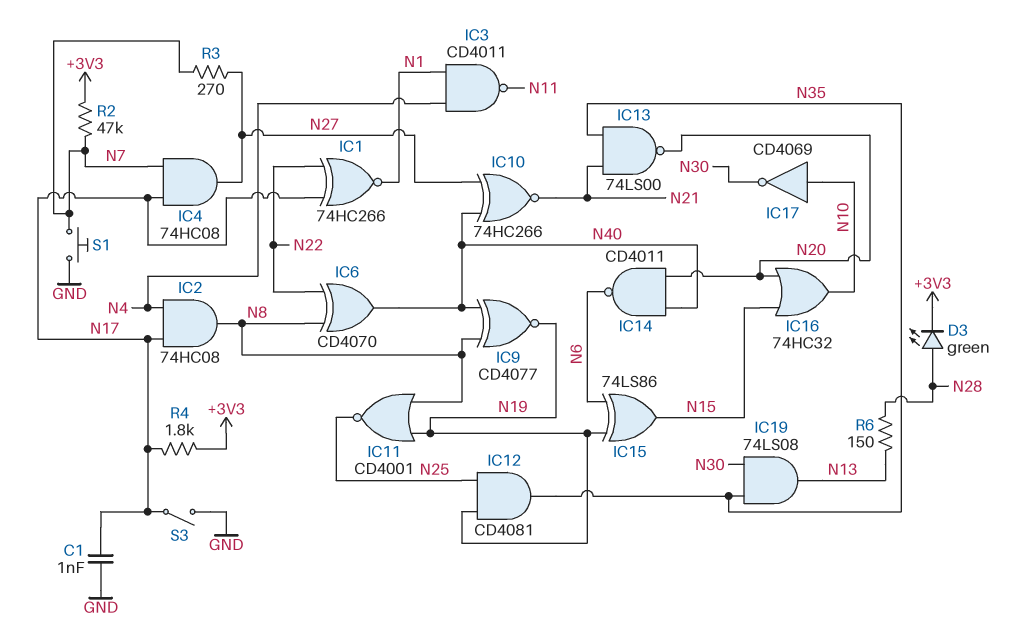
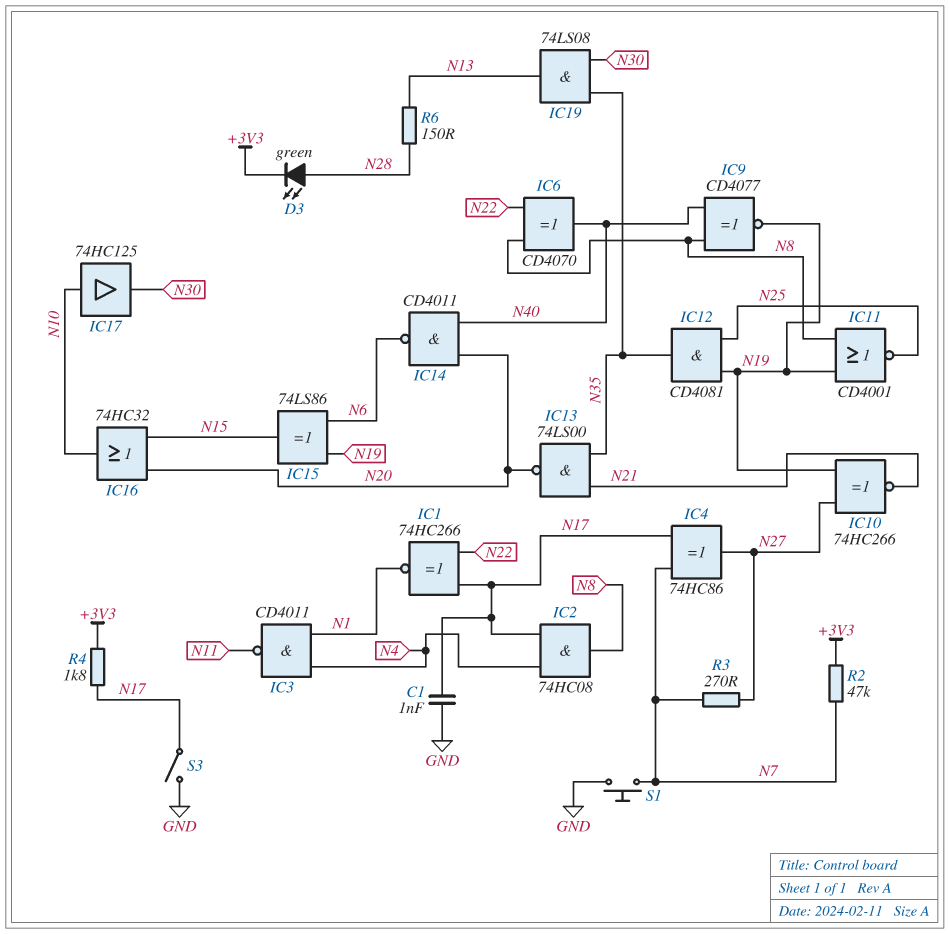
IC4: AND 74HC08 (in N7, in N17, out N27) -> XOR 74HC86 (in N7, in N17, out N27)
IC10: XNOR 74HC266 (in N27, in N40, out N21) -> XNOR 74HC266 (in N19, in N27, out N21)
IC17: NOT CD4069 (in N10, out N30) -> buffer 74HC125 (in N10, out N30)

